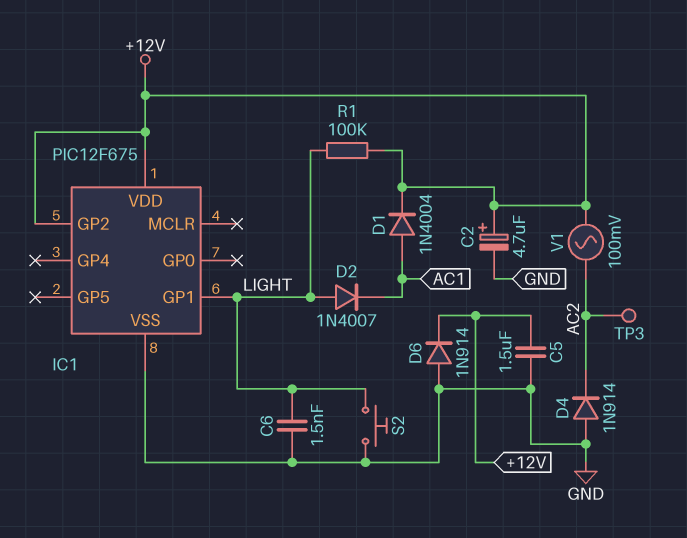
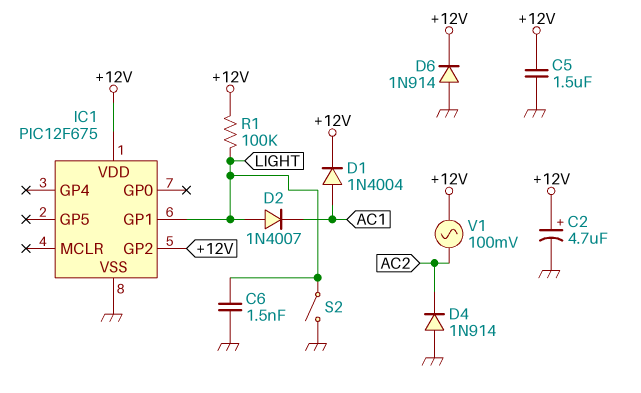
S2: button (GND, LIGHT) -> switch (GND, LIGHT)
TP3: test point (AC2) -> none

